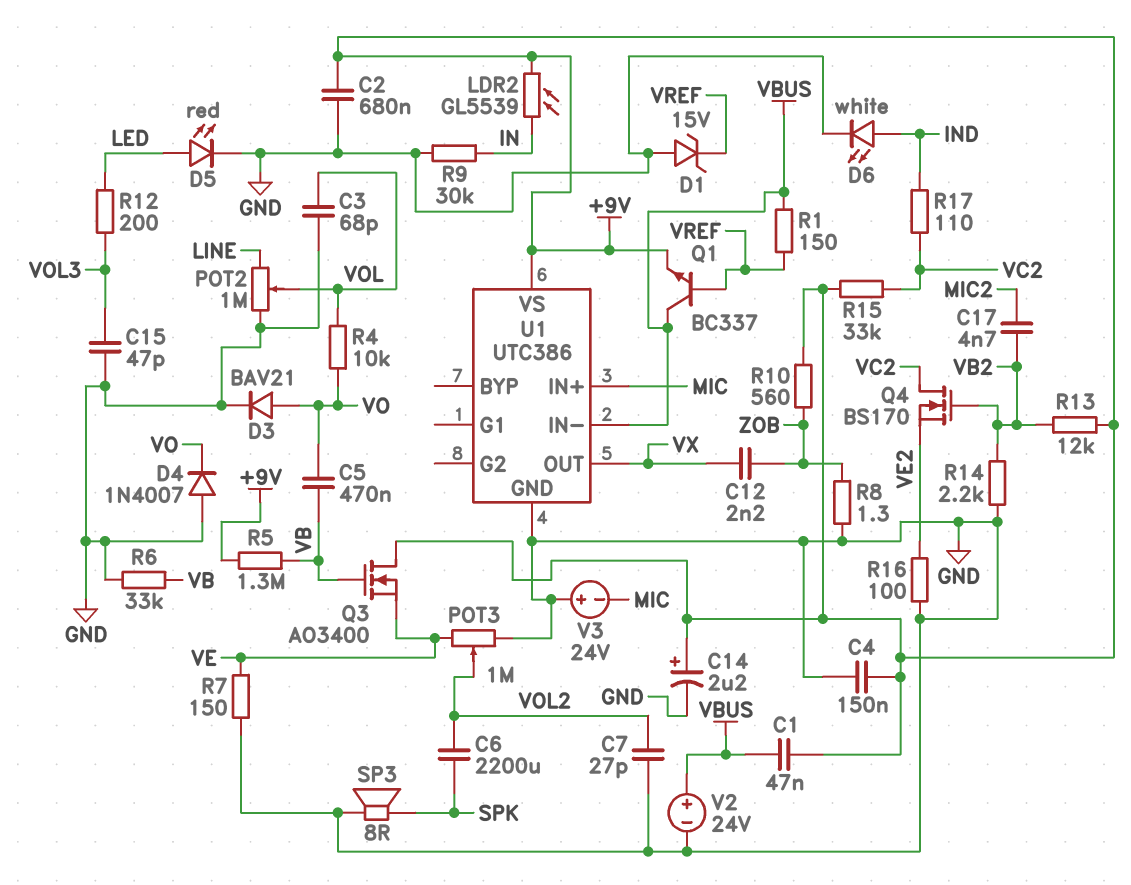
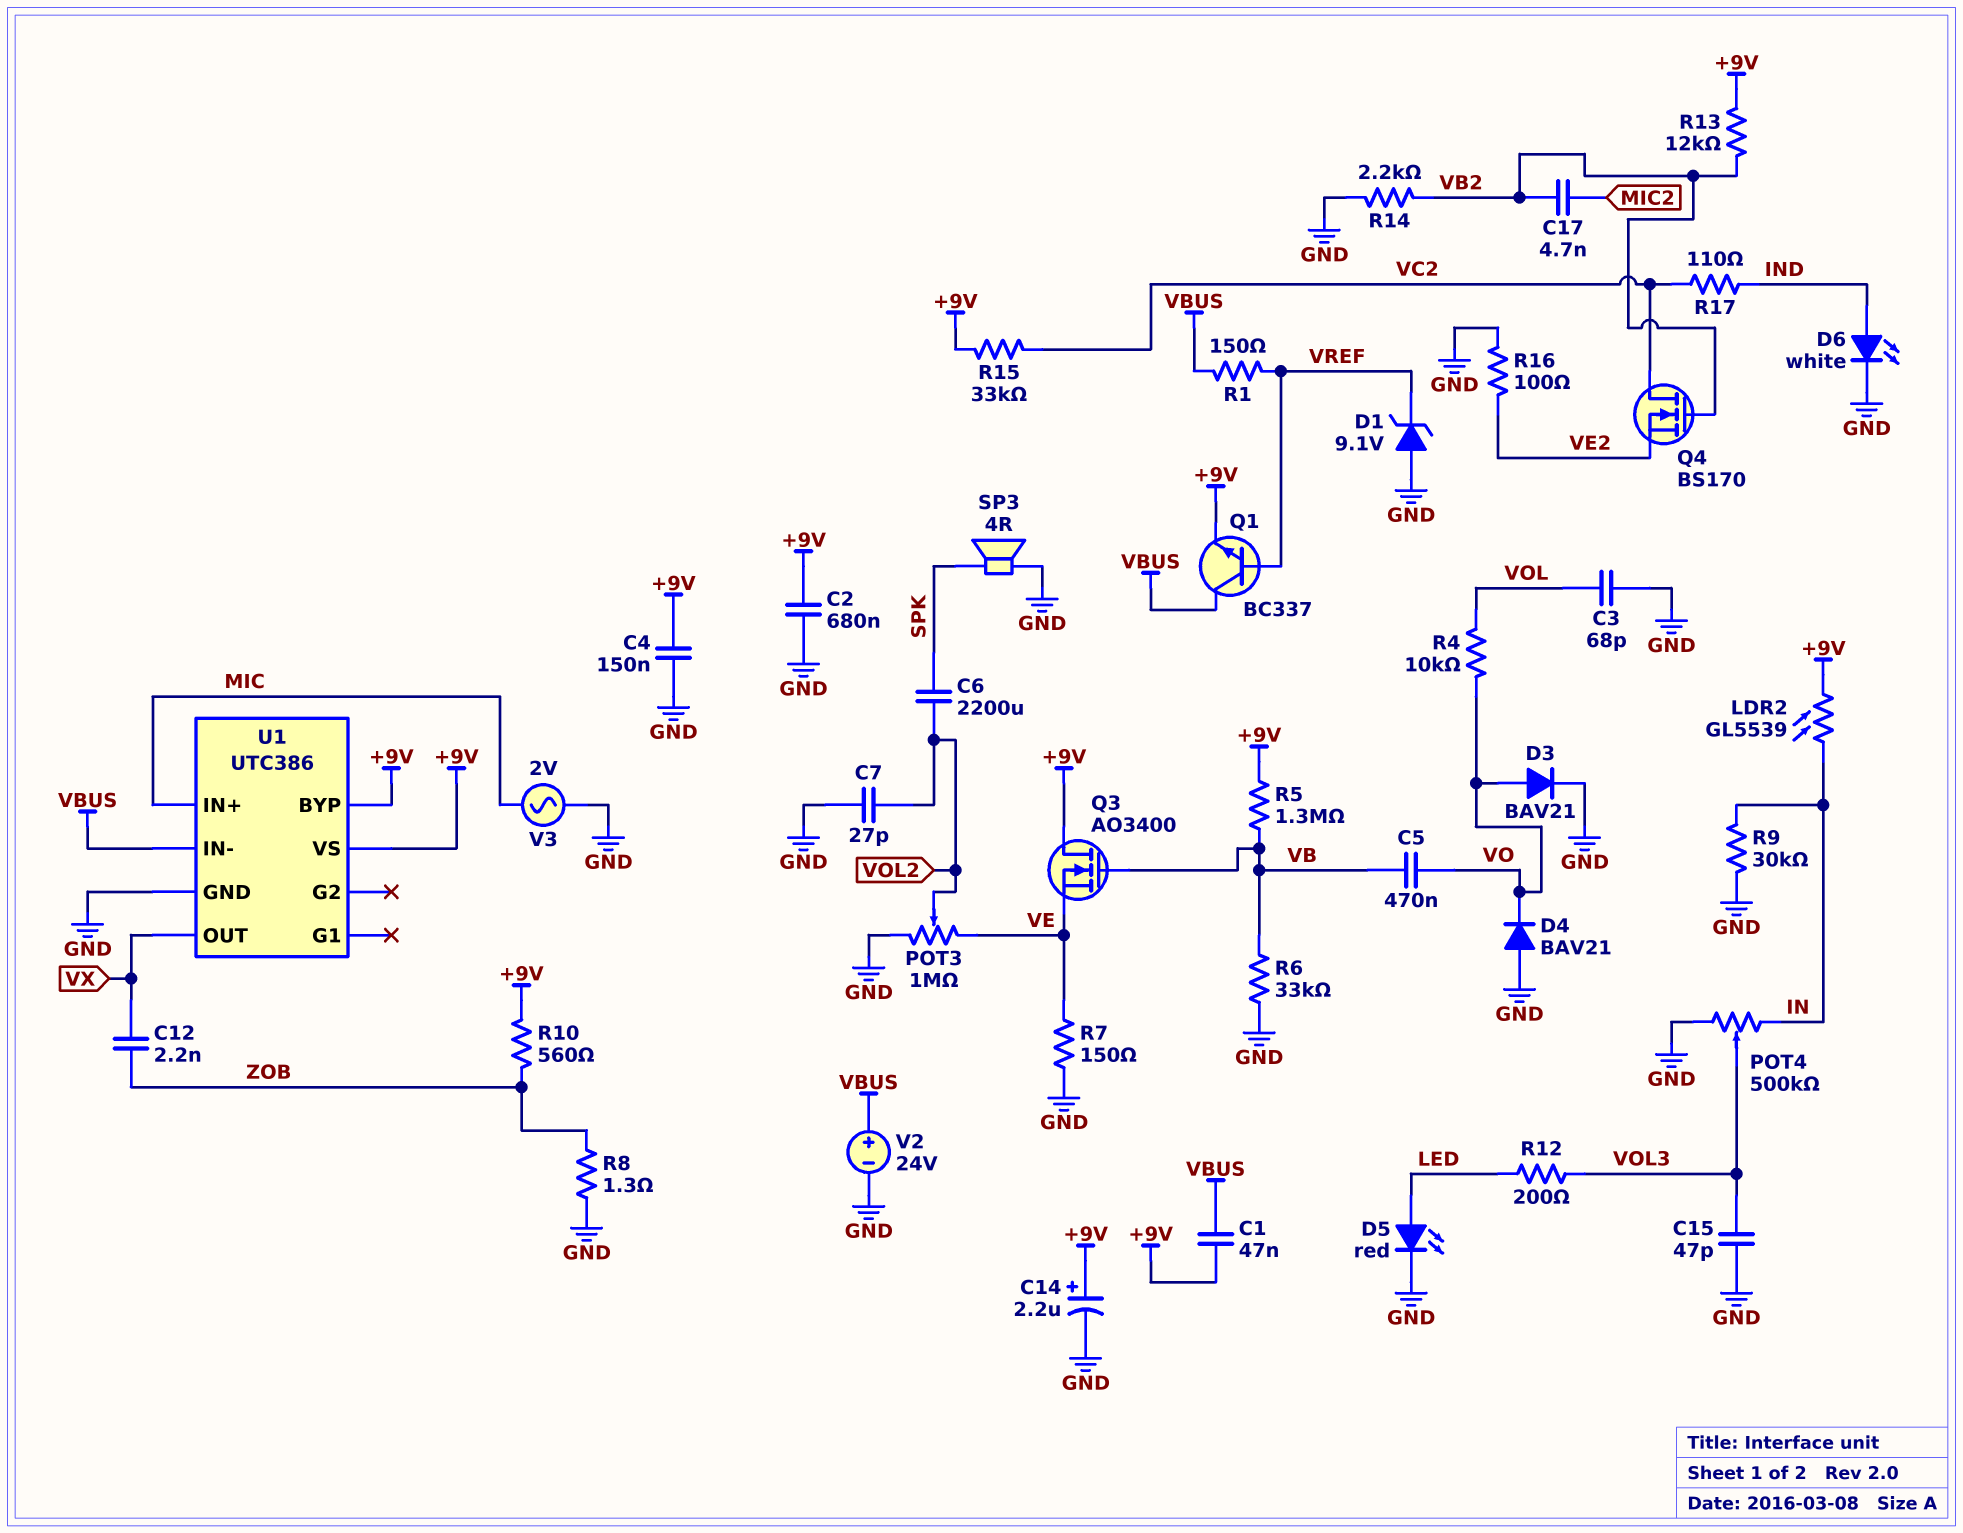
D1: zener 15V (A GND, K VREF) -> zener 9.1V (A GND, K VREF)
D4: diode 1N4007 (A GND, K VO) -> diode BAV21 (A GND, K VO)
POT2: 1M (GND, LINE, wiper VOL) -> none
POT4: none -> 500k (GND, IN, wiper VOL3)
SP3: speaker 8R (GND, SPK) -> speaker 4R (GND, SPK)
U1 pin BYP: none -> +9V
V3: 24V (plus GND, minus MIC) -> AC 2V (GND, MIC)

